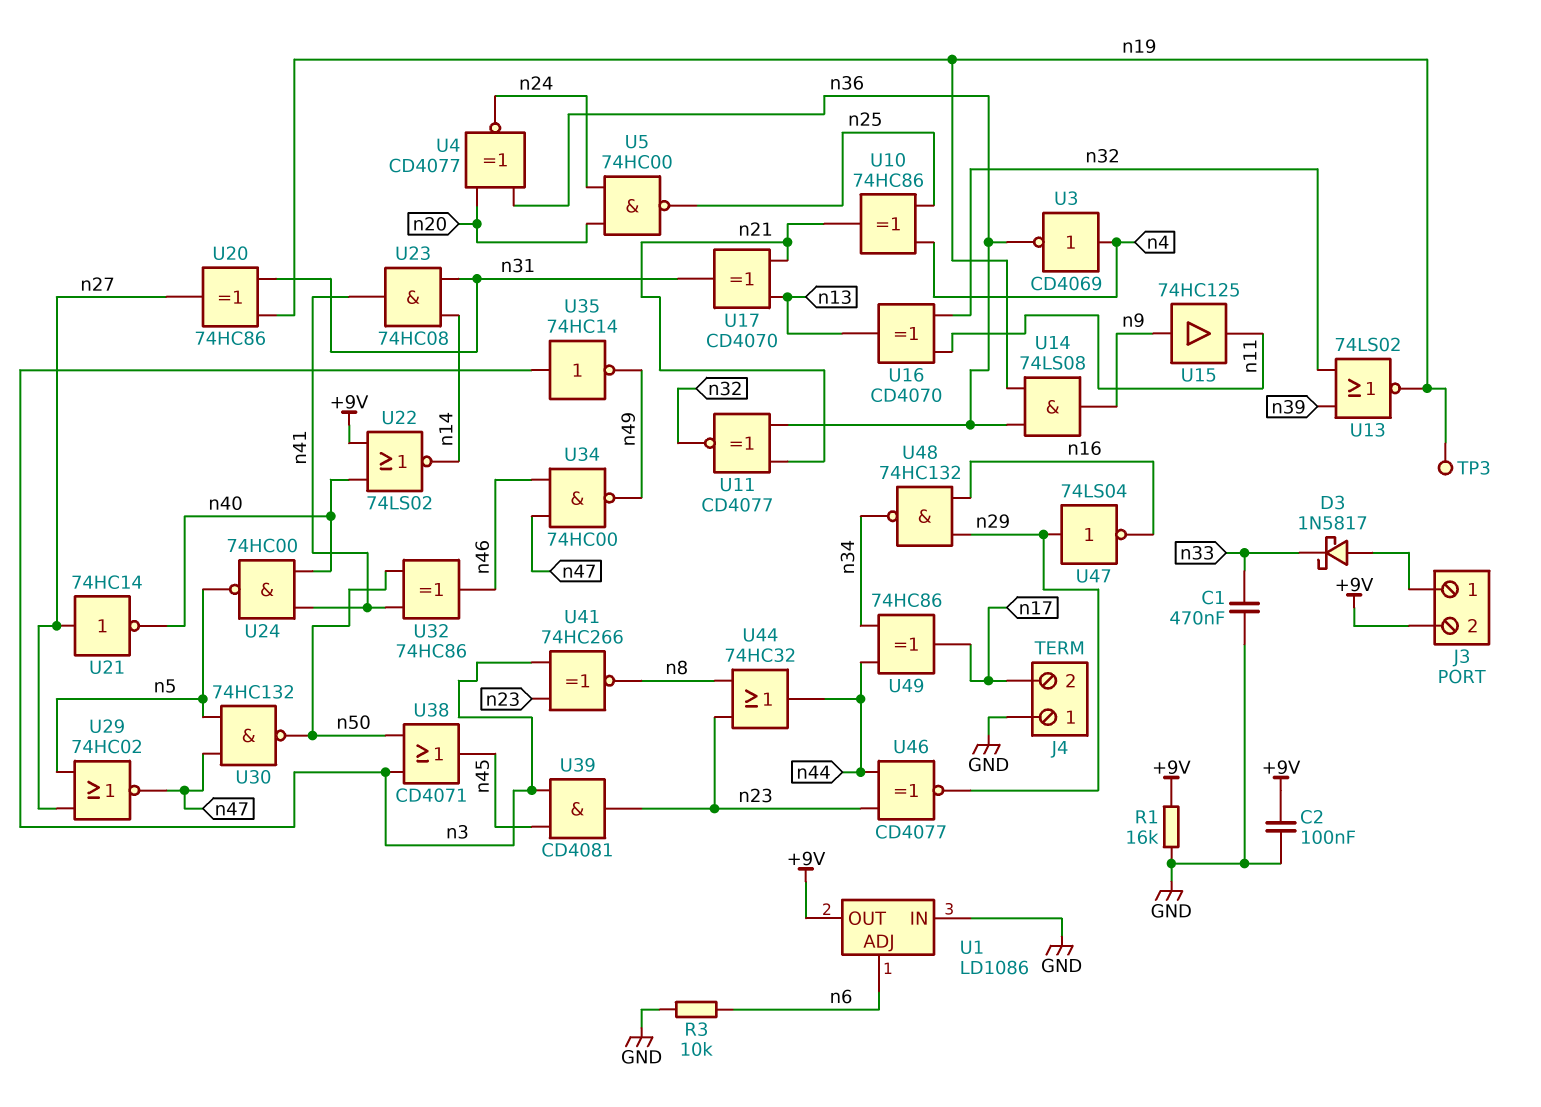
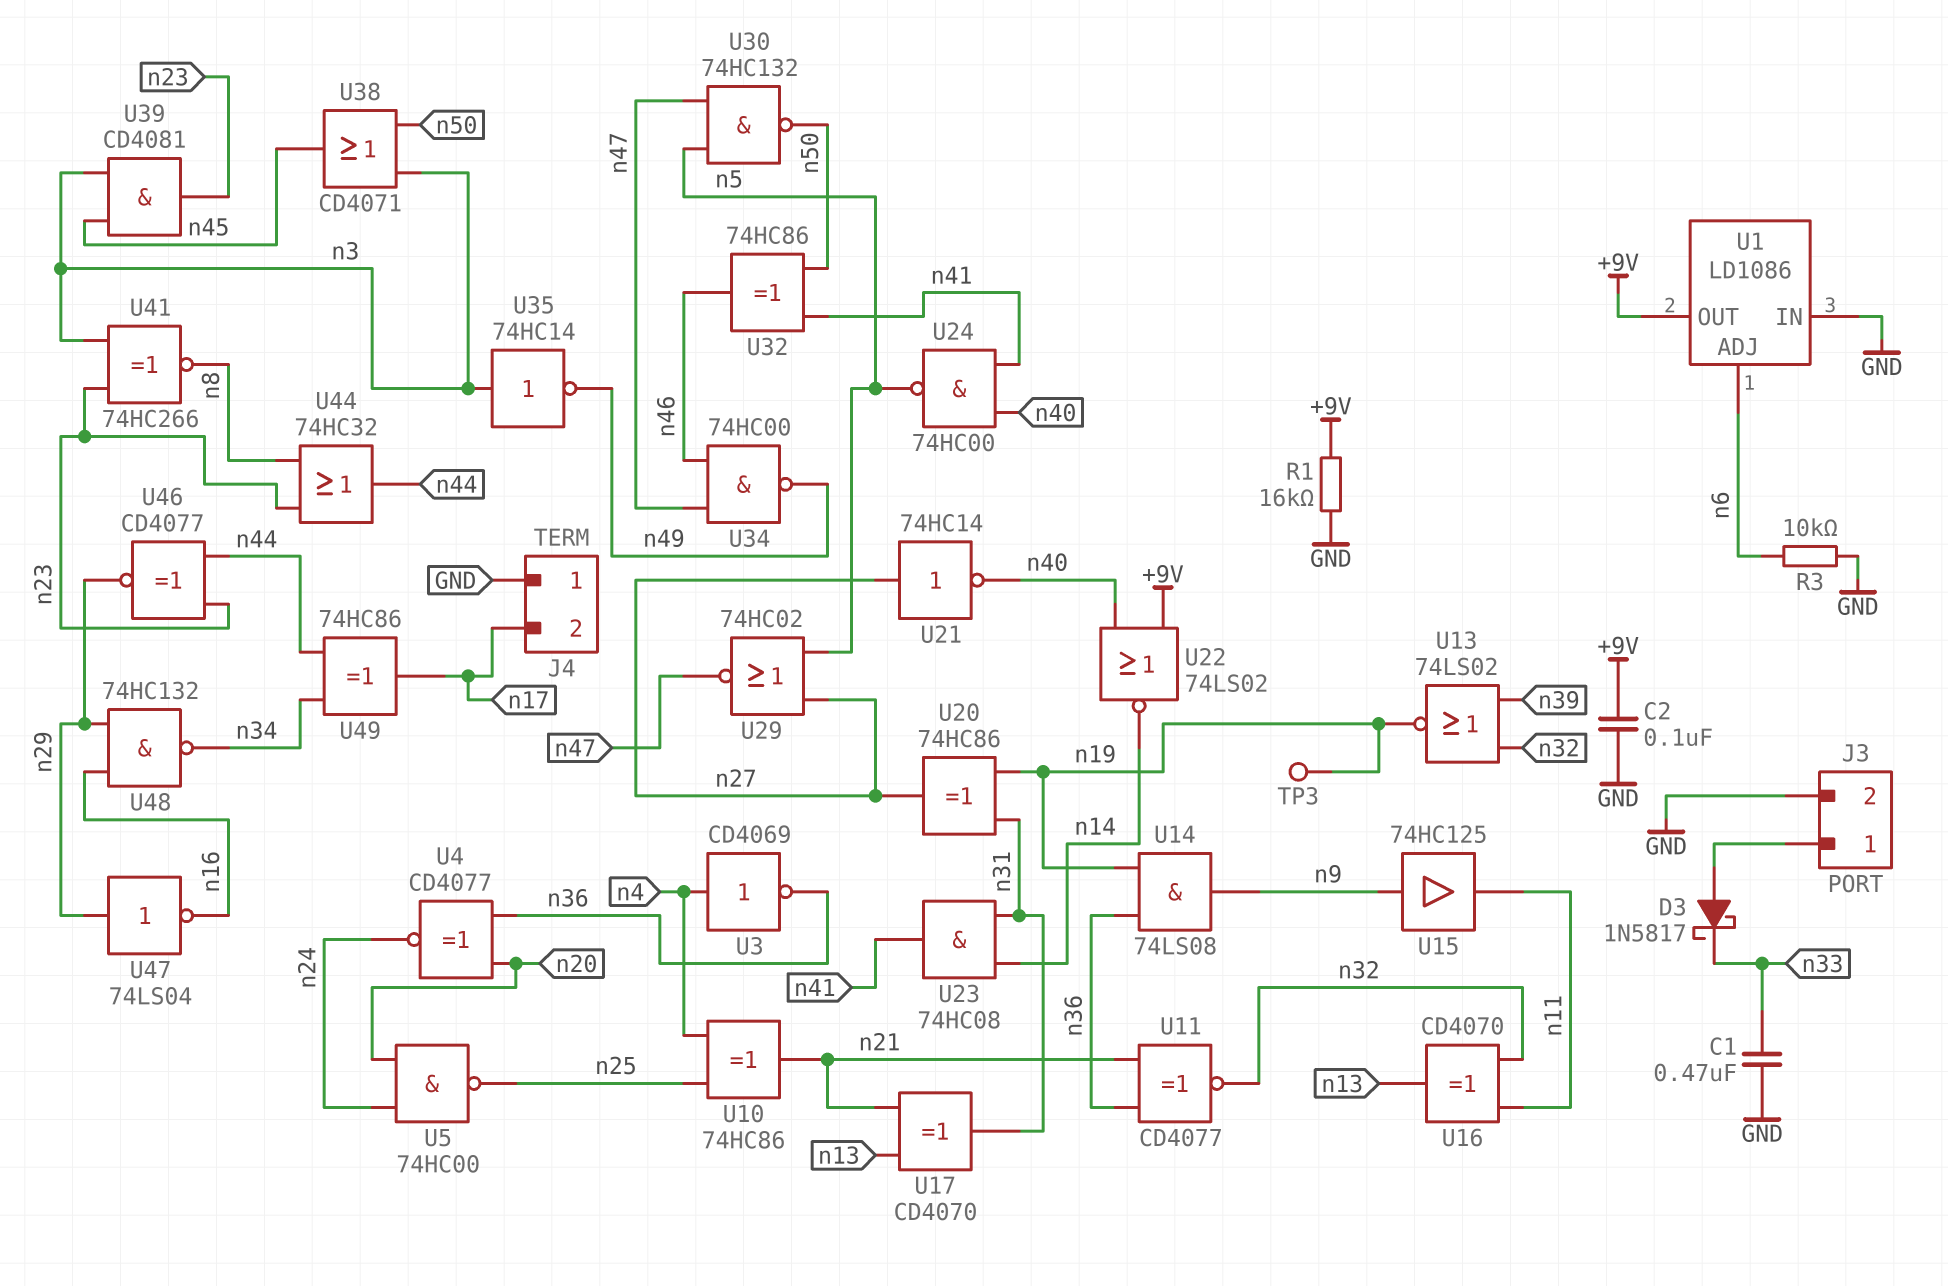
J3 pin 2: +9V -> GND

